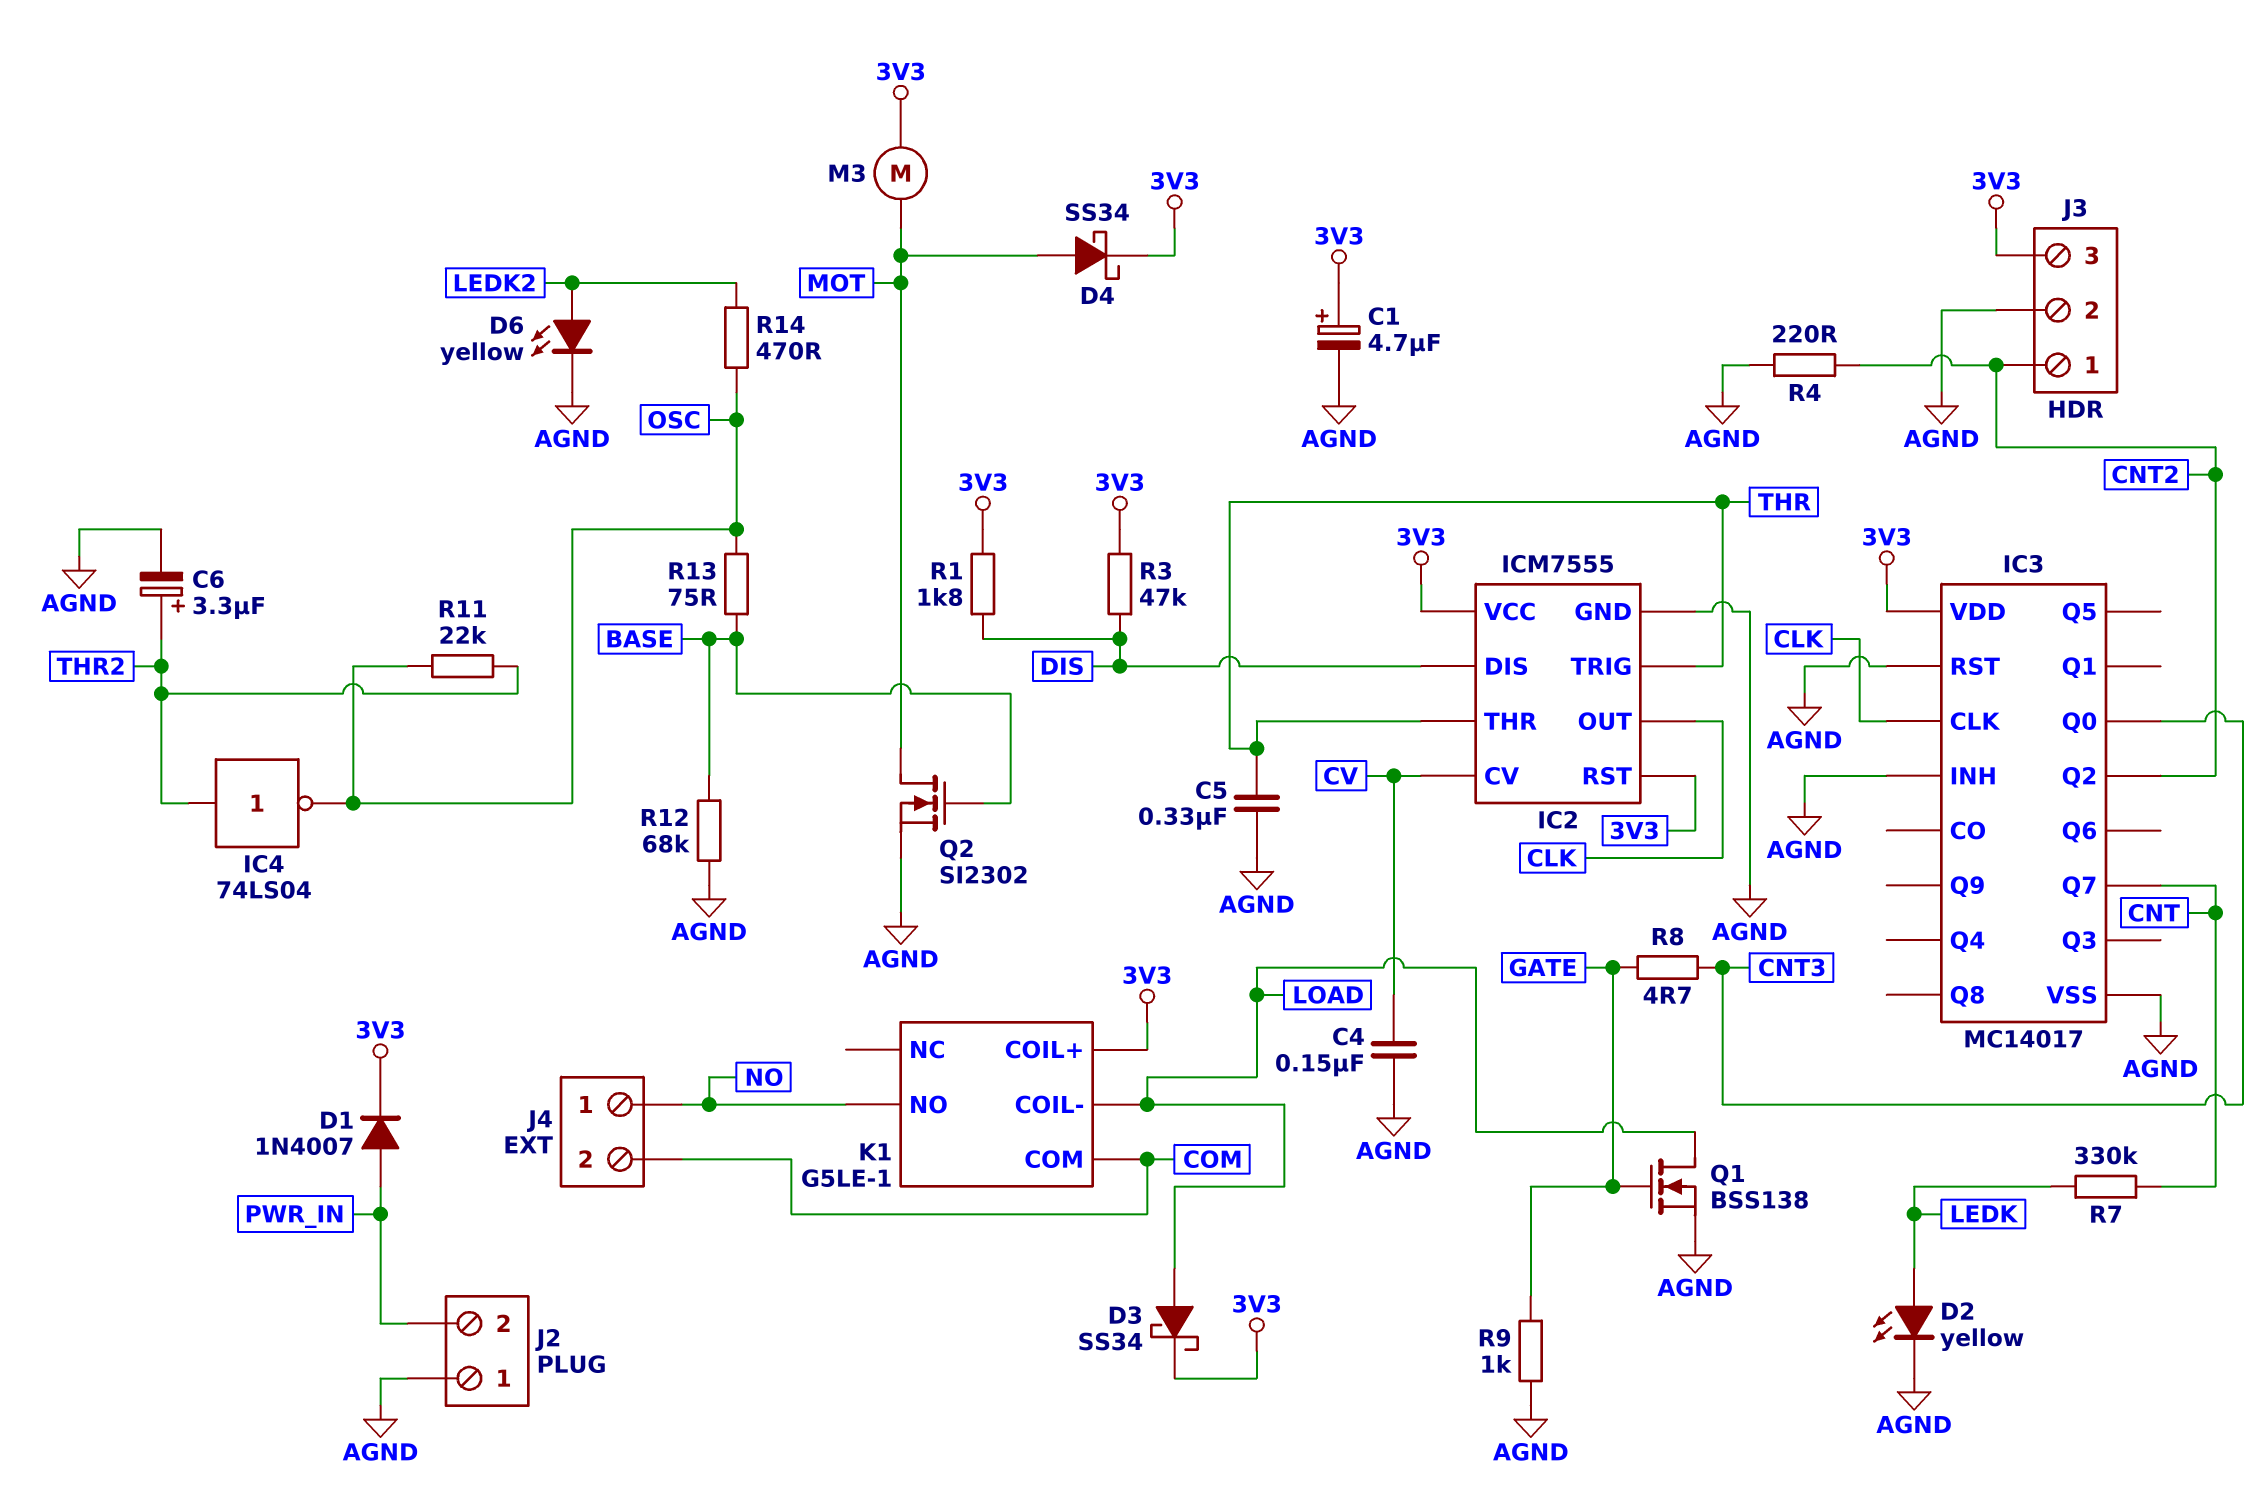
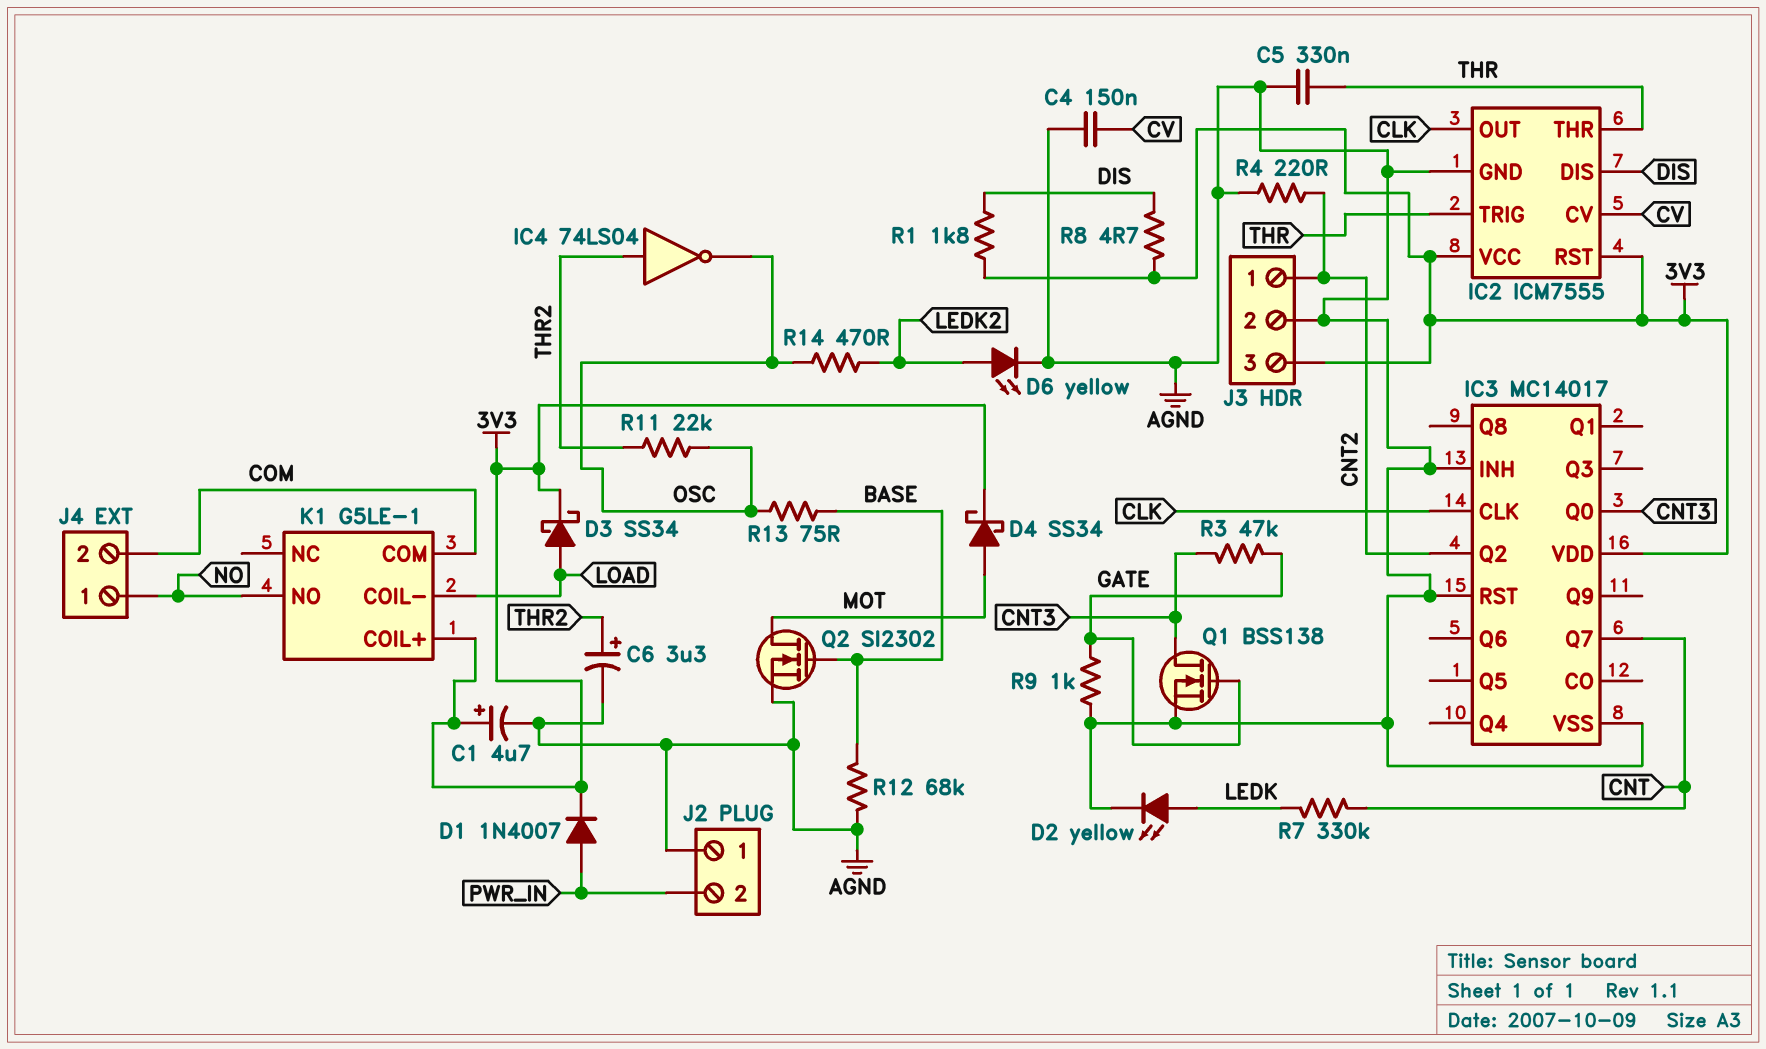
M3: motor (3V3, MOT) -> none
Q1: NMOS BSS138 (G GATE, D LOAD, S AGND) -> NMOS BSS138 (G GATE, D CNT3, S AGND)
R3: 47k (3V3, DIS) -> 47k (CNT3, GATE)
R8: 4.7 (CNT3, GATE) -> 4.7 (3V3, DIS)

